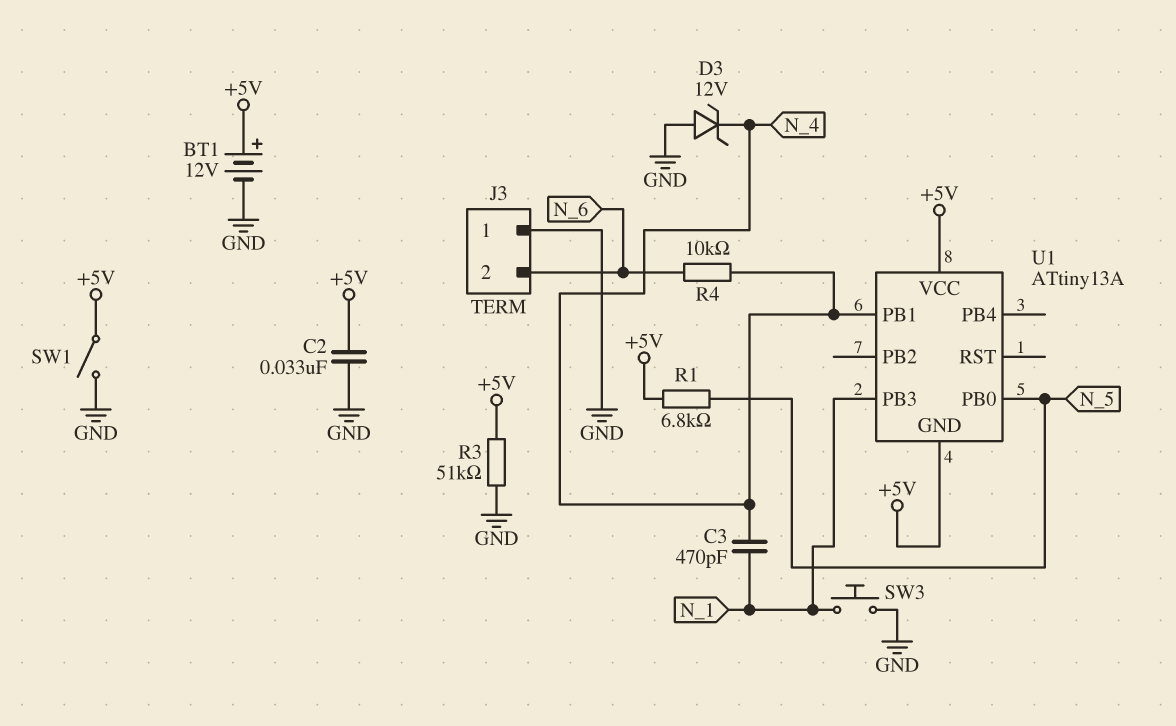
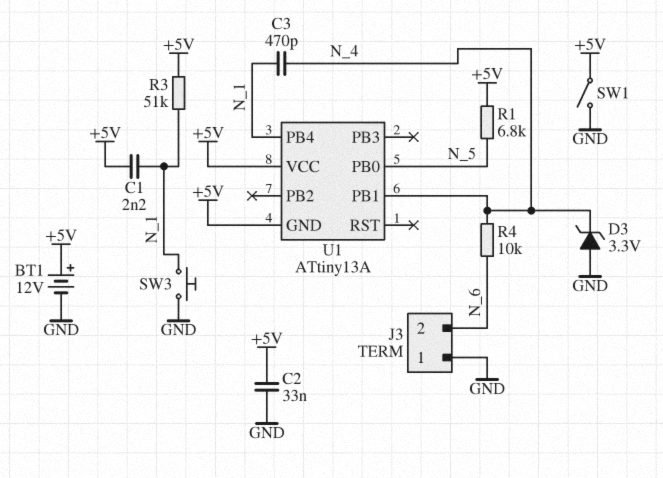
C1: none -> 2.2nF (+5V, N_1)
D3: zener 12V (A GND, K N_4) -> zener 3.3V (A GND, K N_4)
R3: 51k (+5V, GND) -> 51k (+5V, N_1)
U1 pin PB3: N_1 -> none
U1 pin PB4: none -> N_1

